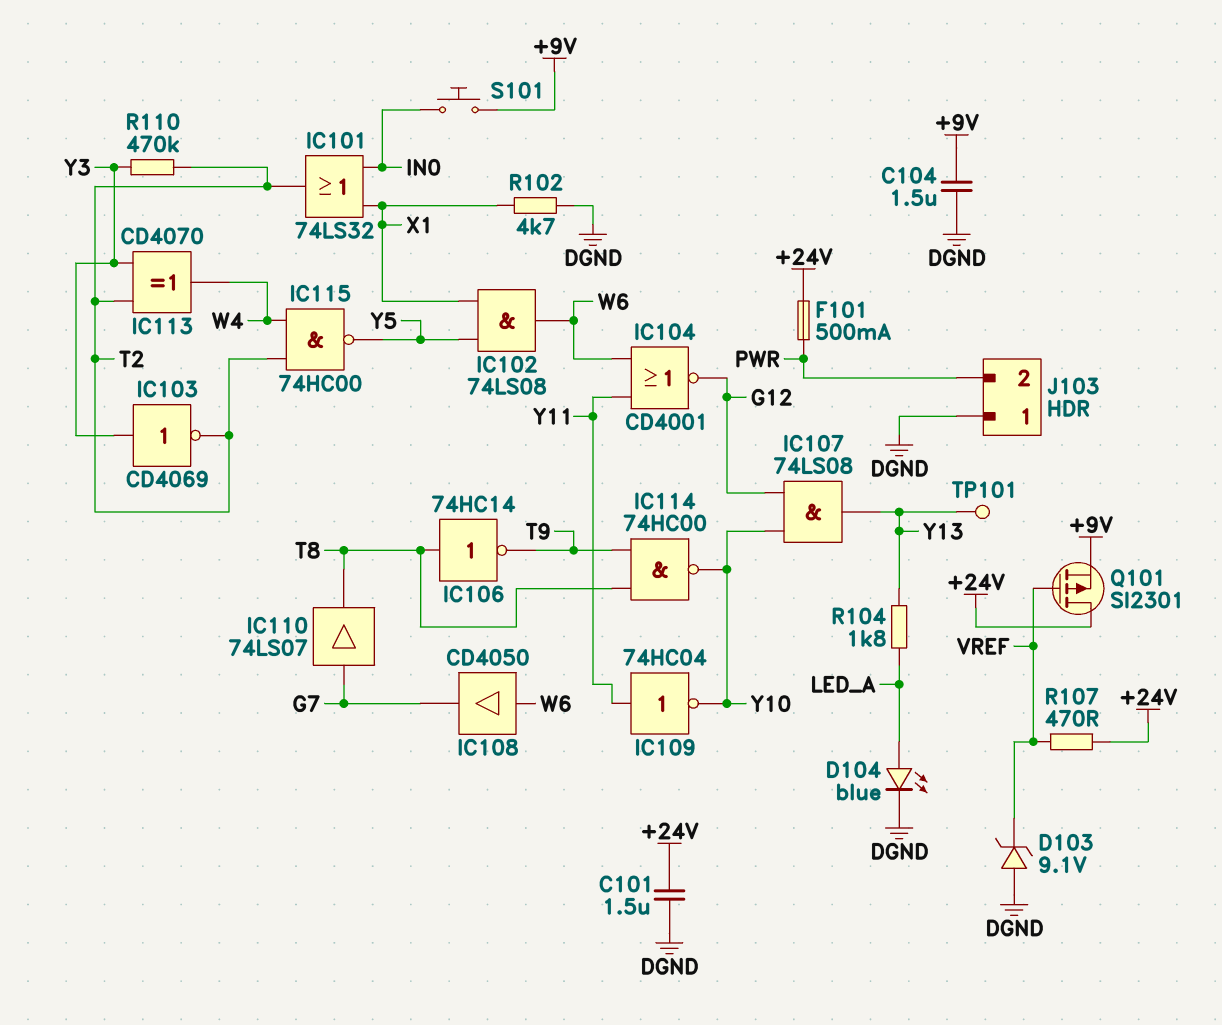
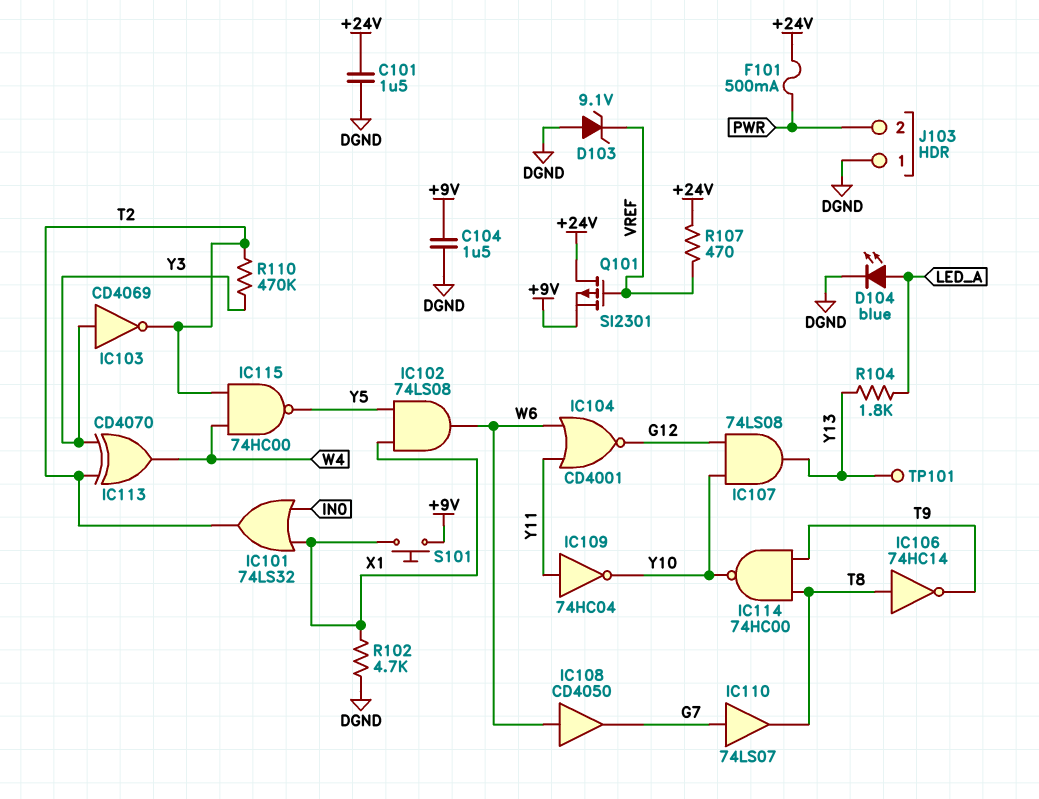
S101: button (+9V, IN0) -> button (+9V, X1)

